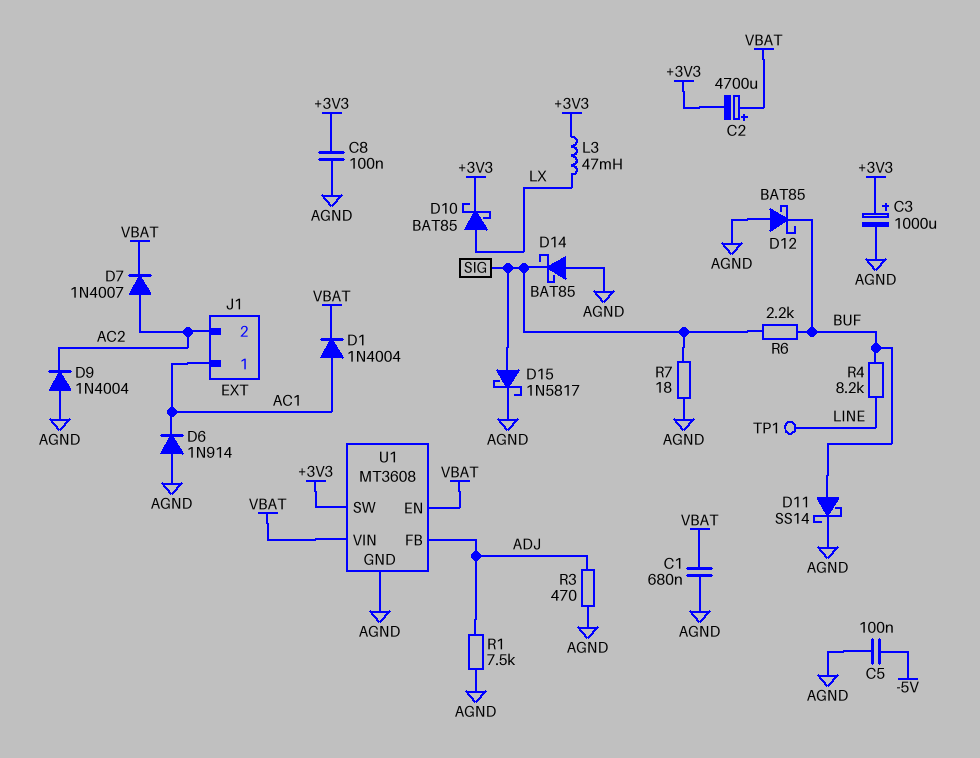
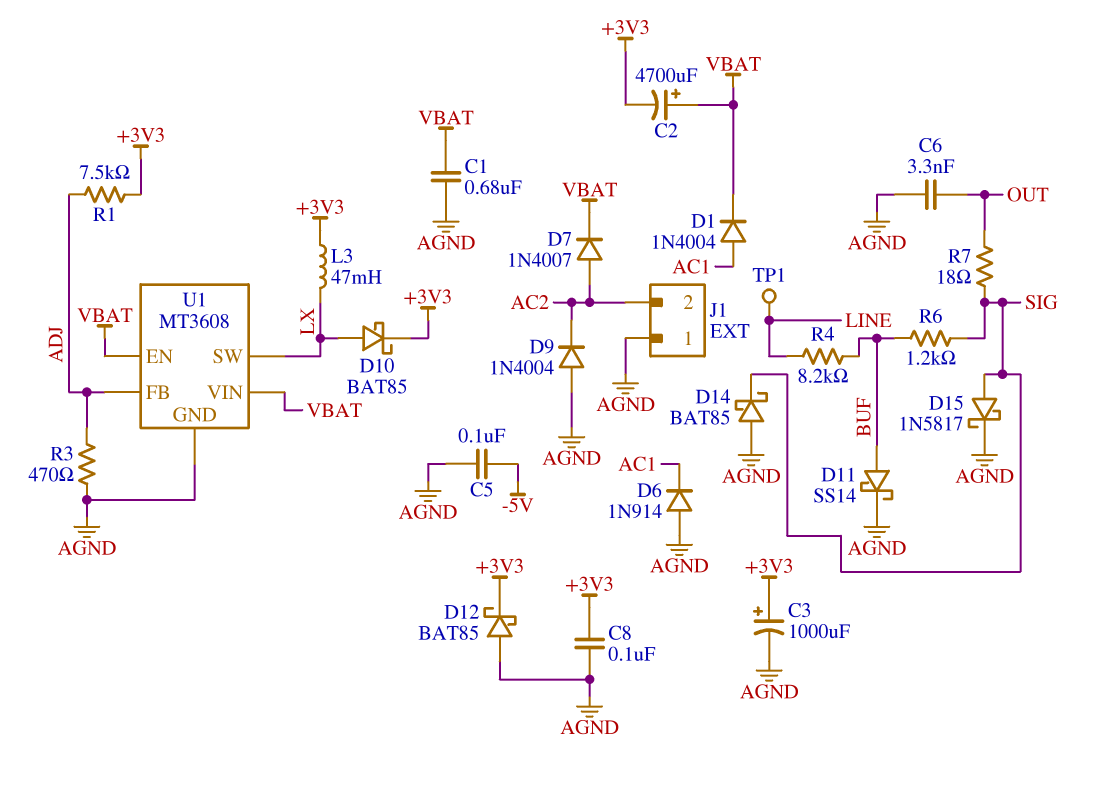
C6: none -> 3.3nF (AGND, OUT)
D12: schottky BAT85 (A AGND, K BUF) -> schottky BAT85 (A AGND, K +3V3)
J1 pin 1: AC1 -> AGND
R1: 7.5k (ADJ, AGND) -> 7.5k (+3V3, ADJ)
R6: 2.2k (BUF, SIG) -> 1.2k (BUF, SIG)
R7: 18 (AGND, SIG) -> 18 (OUT, SIG)
U1 pin SW: +3V3 -> LX

